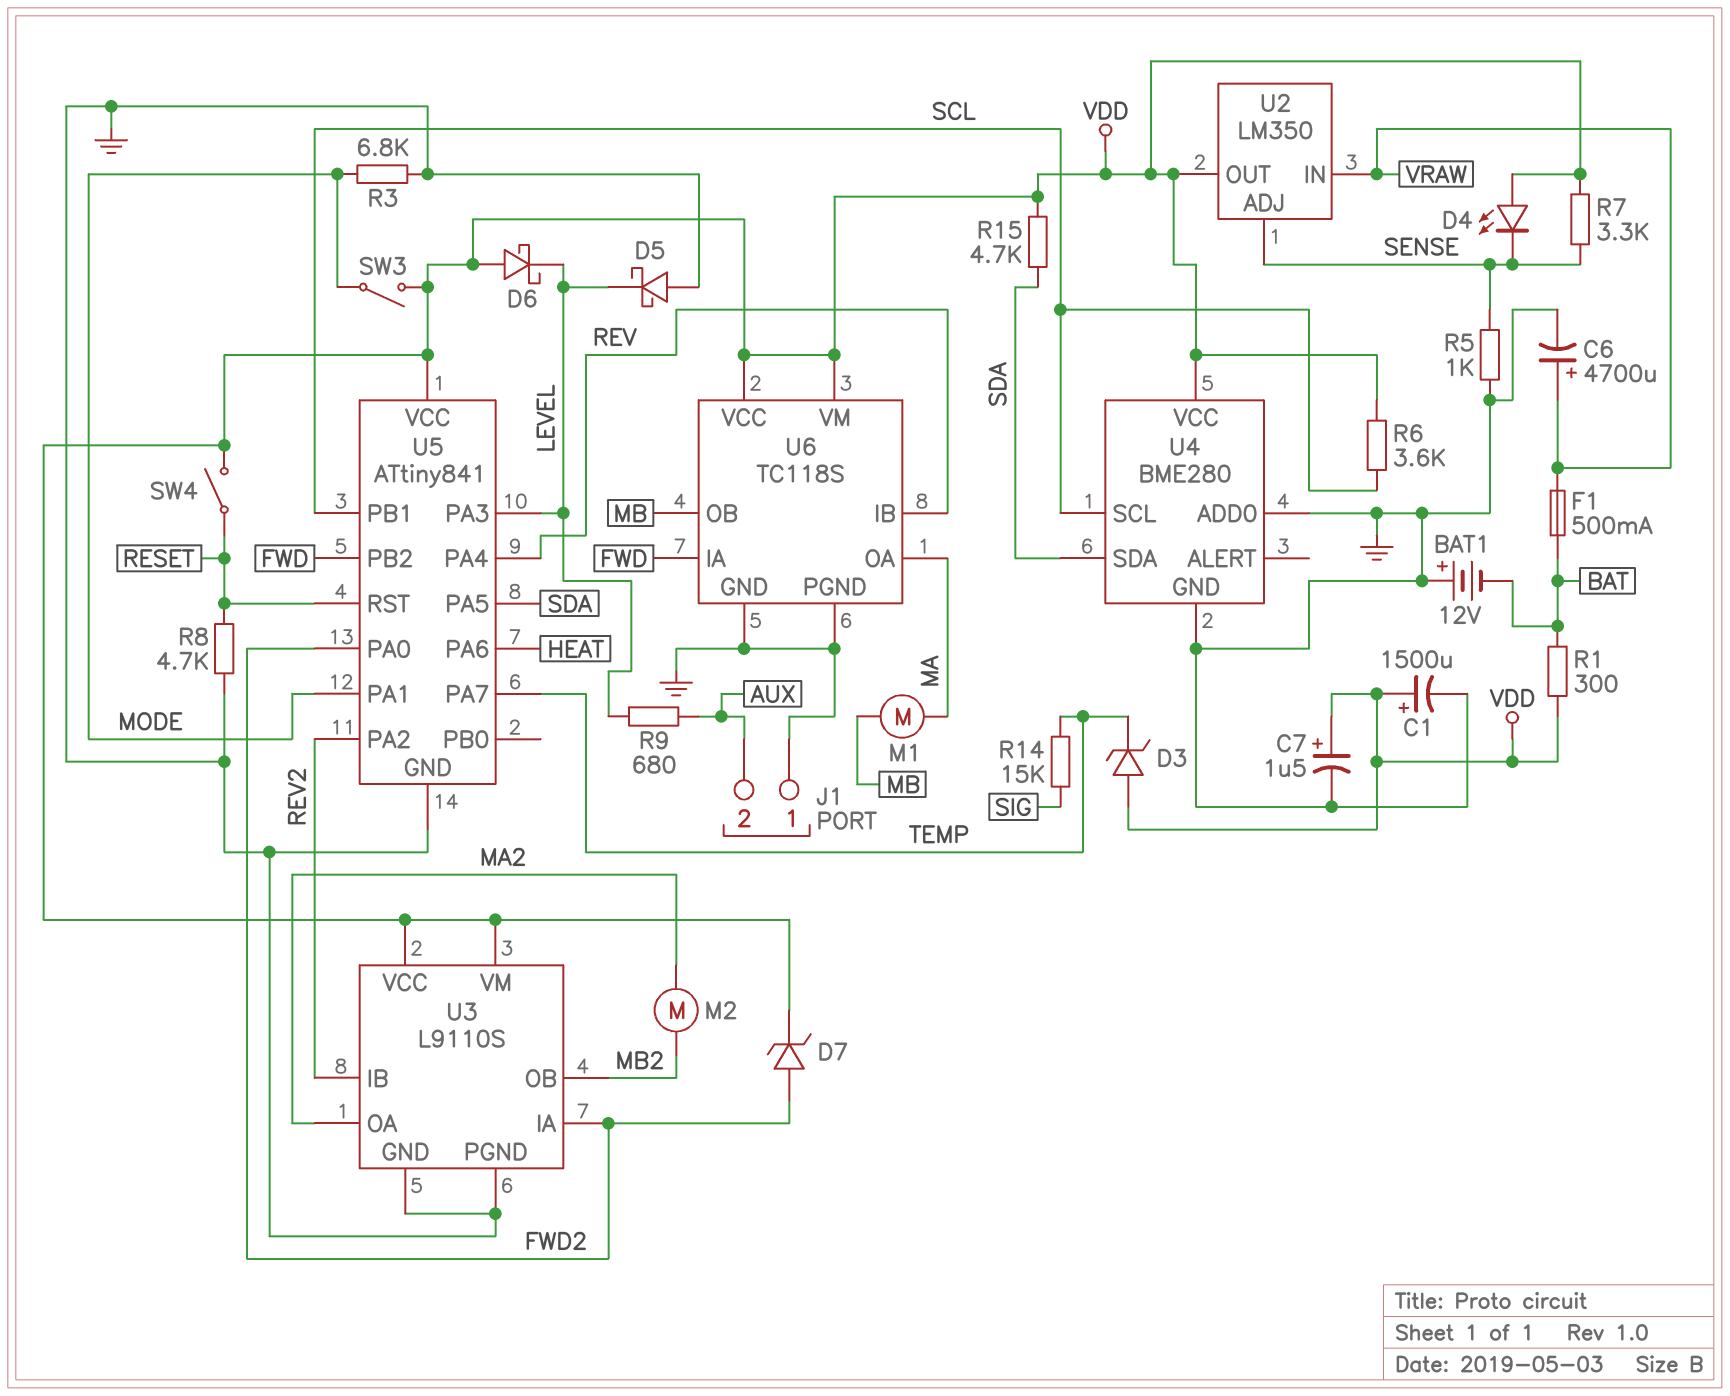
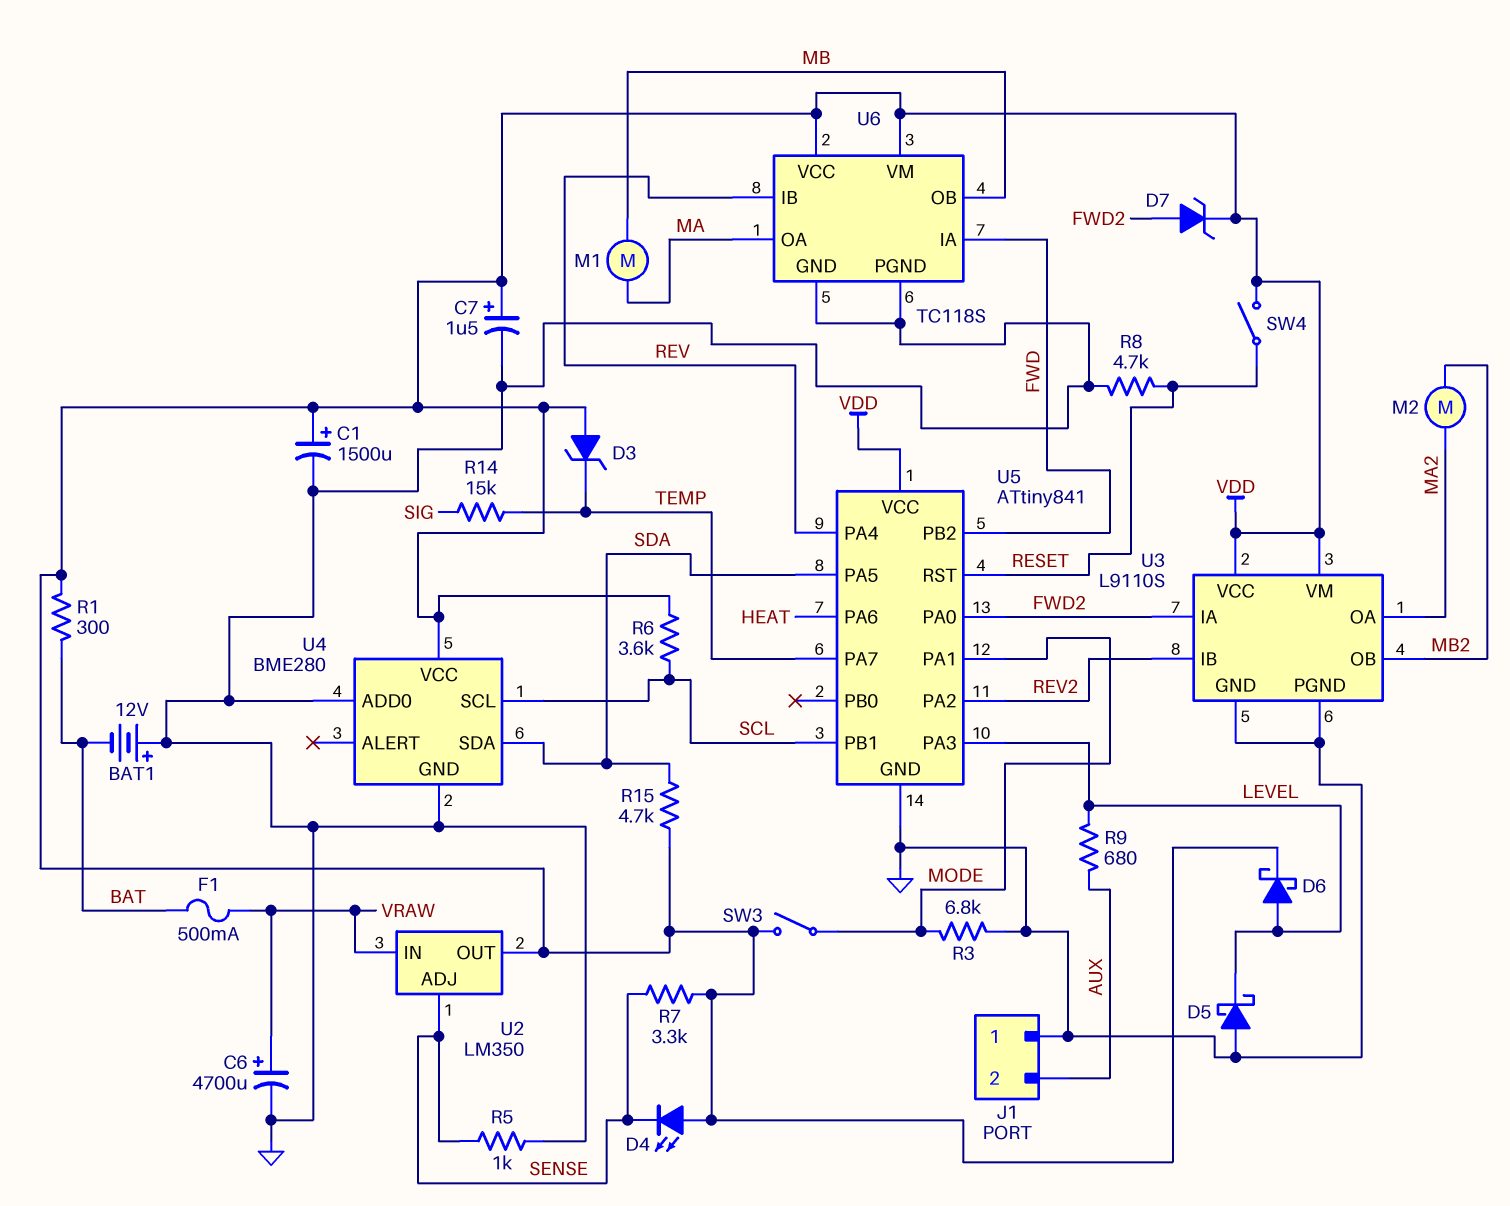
D6: schottky (A VDD, K LEVEL) -> schottky (A LEVEL, K VDD)

